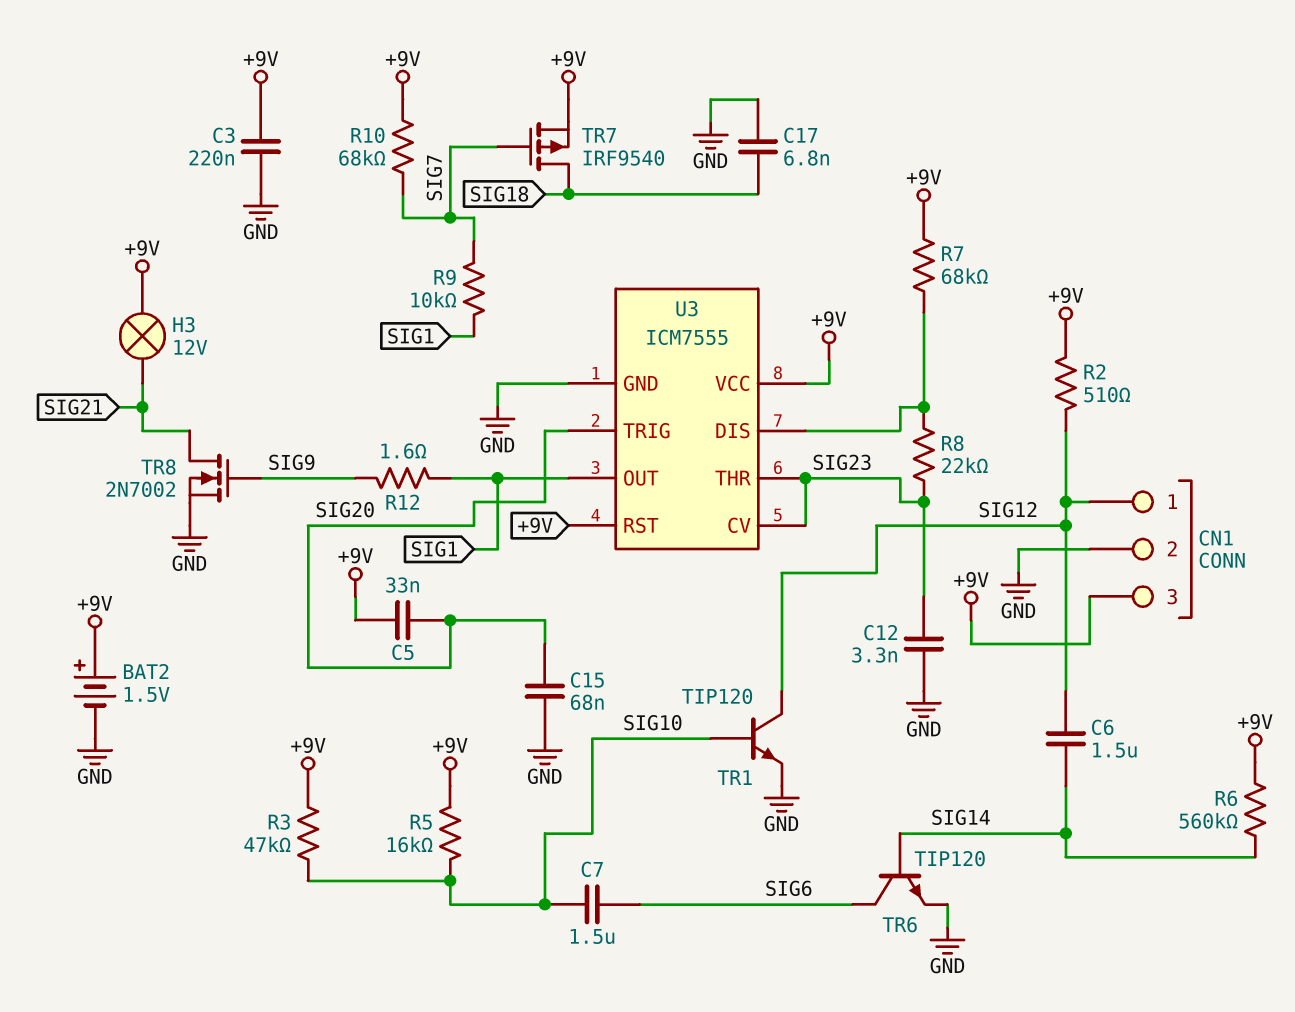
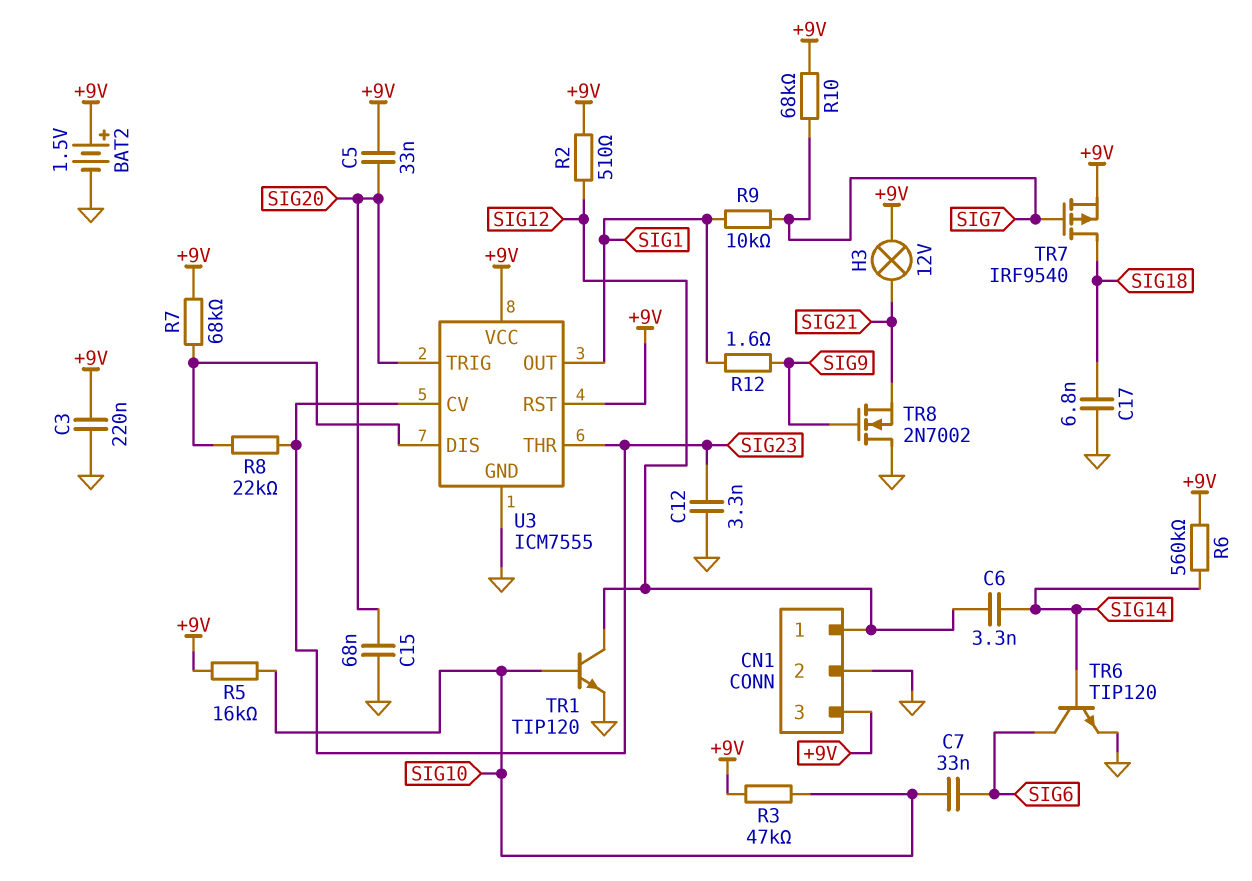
C6: 1.5uF (SIG12, SIG14) -> 3.3nF (SIG12, SIG14)
C7: 1.5uF (SIG6, SIG10) -> 33nF (SIG6, SIG10)
TR8: NMOS 2N7002 (G SIG9, D SIG21, S GND) -> NMOS 2N7002 (G SIG9, D GND, S SIG21)

